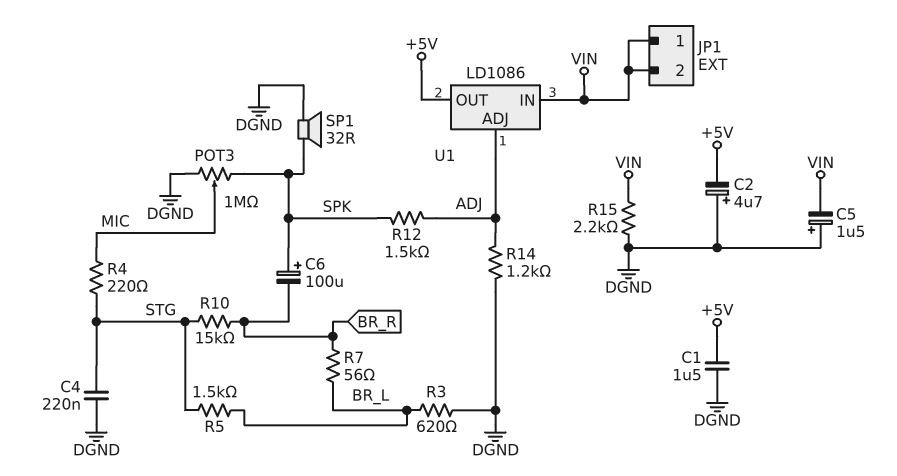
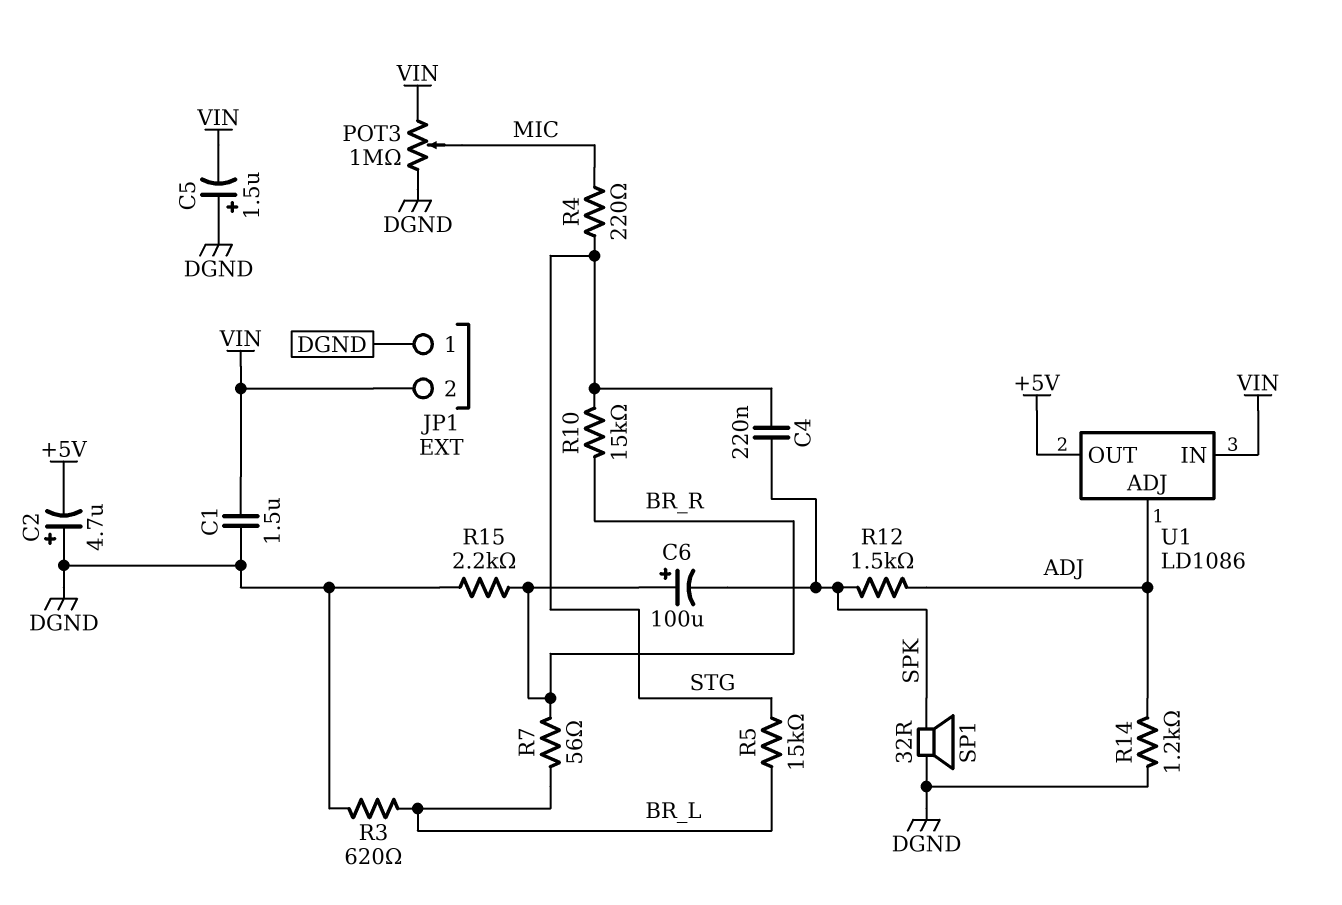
C1: 1.5uF (+5V, DGND) -> 1.5uF (DGND, VIN)
C4: 220nF (DGND, STG) -> 220nF (SPK, STG)
C6: 100uF (plus SPK, minus BR_R) -> 100uF (plus BR_R, minus SPK)
JP1 pin 1: VIN -> DGND
POT3: 1M (DGND, SPK, wiper MIC) -> 1M (DGND, VIN, wiper MIC)
R5: 1.5k (BR_L, STG) -> 15k (BR_L, STG)
R15: 2.2k (DGND, VIN) -> 2.2k (BR_R, DGND)

